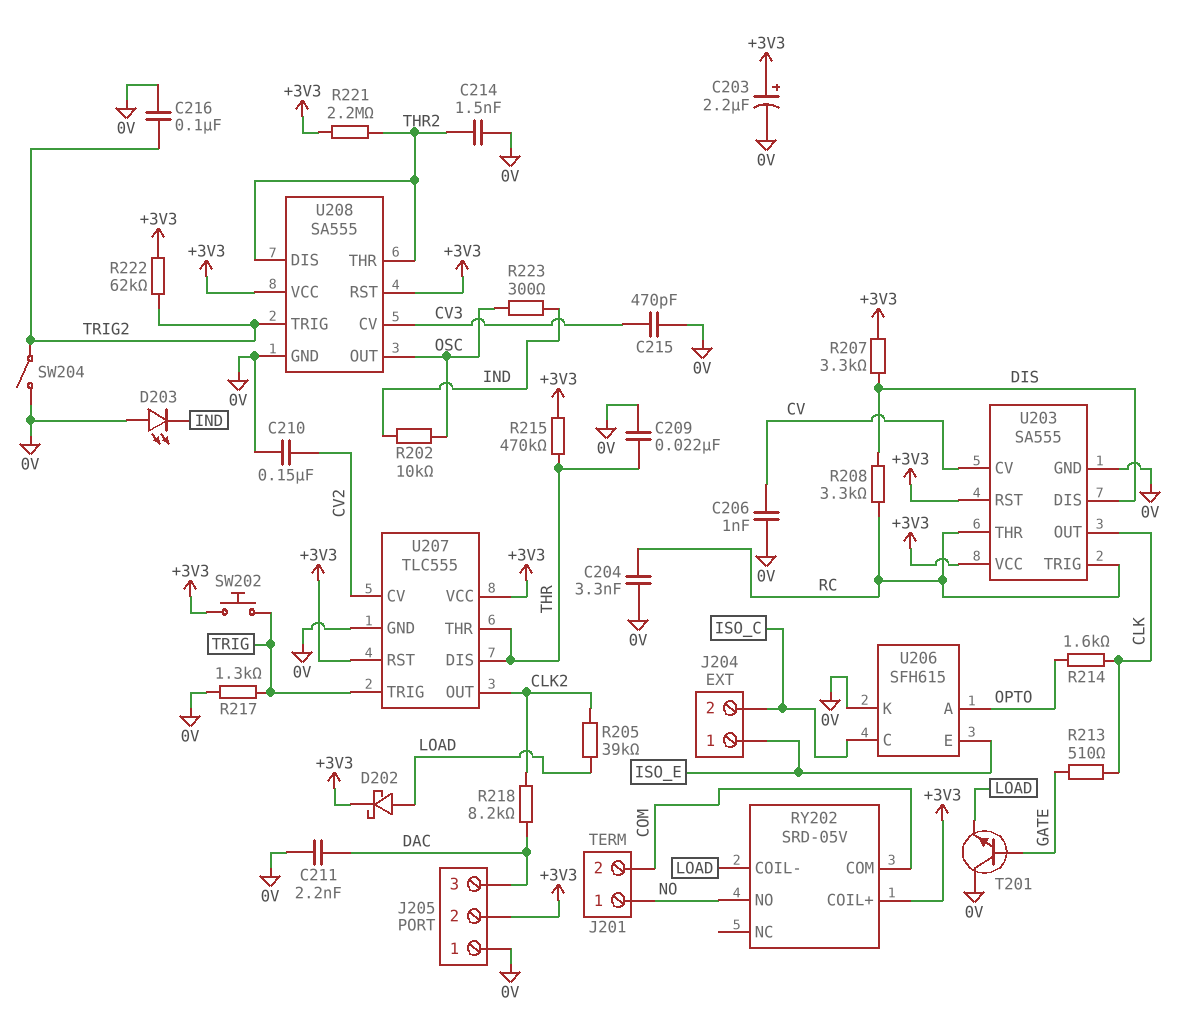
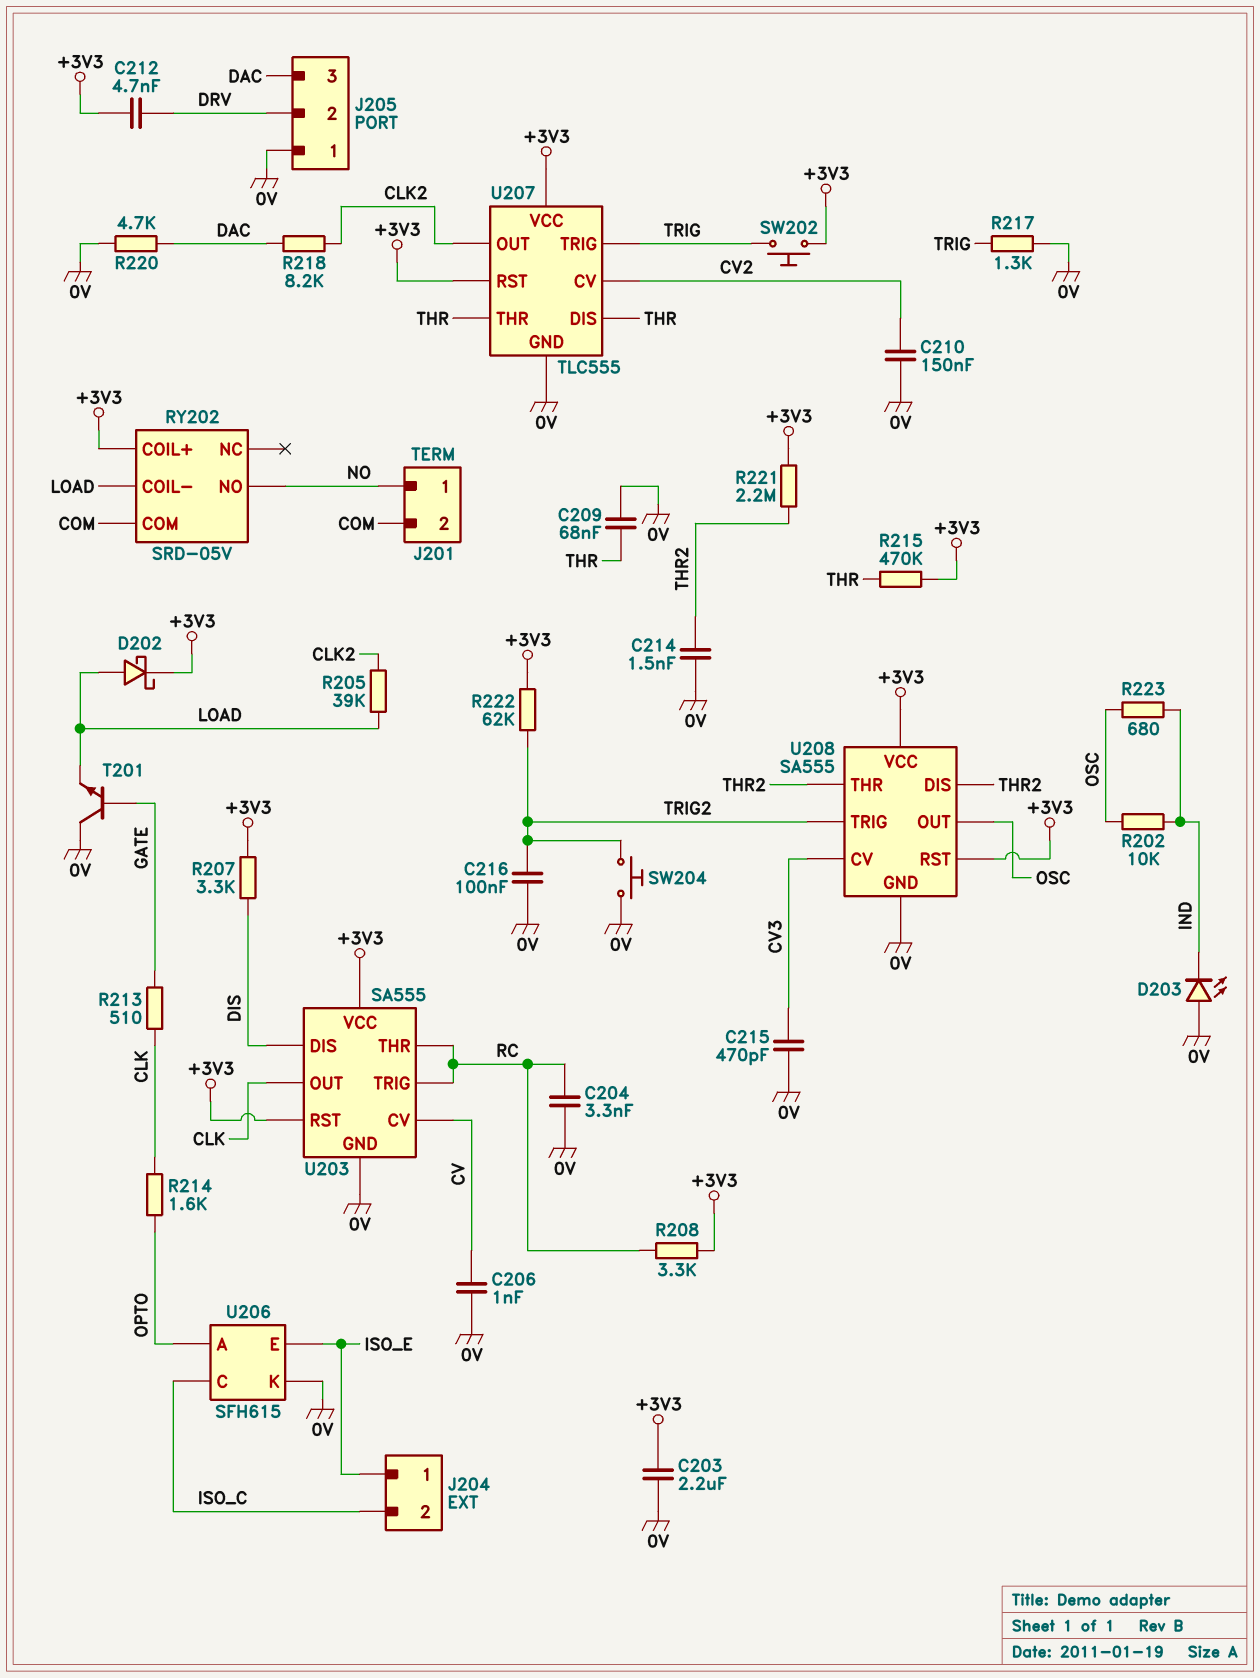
C203: 2.2uF (plus +3V3, minus 0V) -> 2.2uF (+3V3, 0V)
C209: 22nF (0V, THR) -> 68nF (0V, THR)
C211: 2.2nF (0V, DAC) -> none
C212: none -> 4.7nF (+3V3, DRV)
J205 pin 2: +3V3 -> DRV
R208: 3.3k (DIS, RC) -> 3.3k (+3V3, RC)
R220: none -> 4.7k (0V, DAC)
R223: 300 (IND, OSC) -> 680 (IND, OSC)
SW204: switch (0V, TRIG2) -> button (0V, TRIG2)

